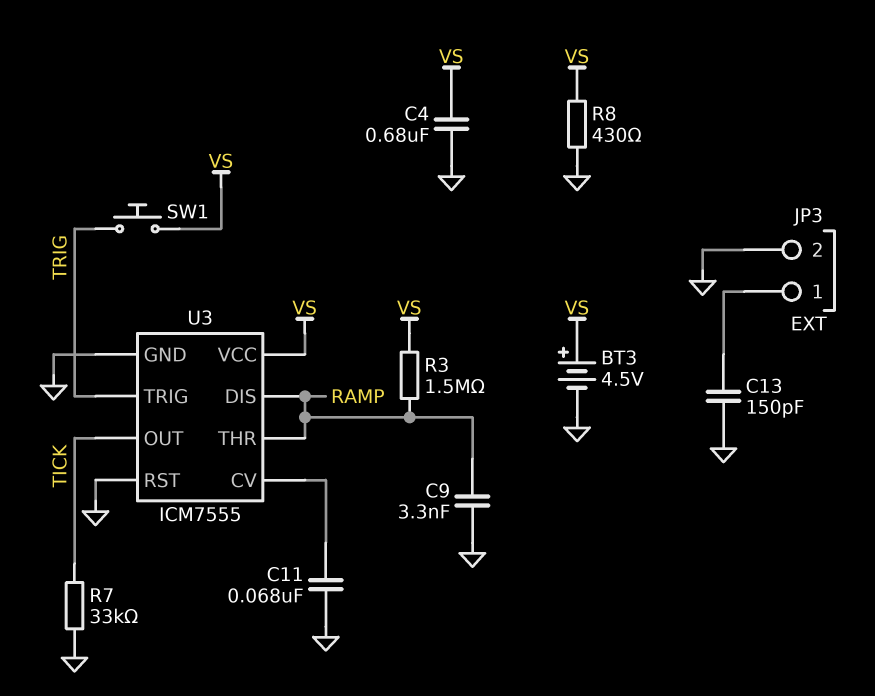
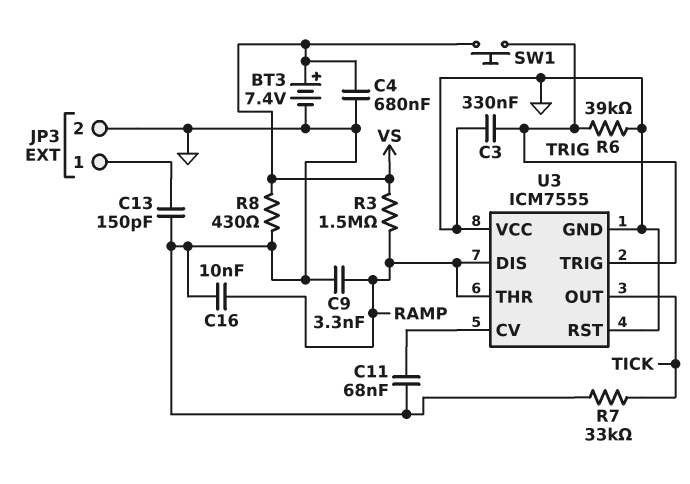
BT3: 4.5V (plus VS, minus GND) -> 7.4V (plus VS, minus GND)
C3: none -> 330nF (GND, TRIG)
C16: none -> 10nF (GND, RAMP)
R6: none -> 39k (GND, TRIG)
U3 pin VCC: VS -> GND

